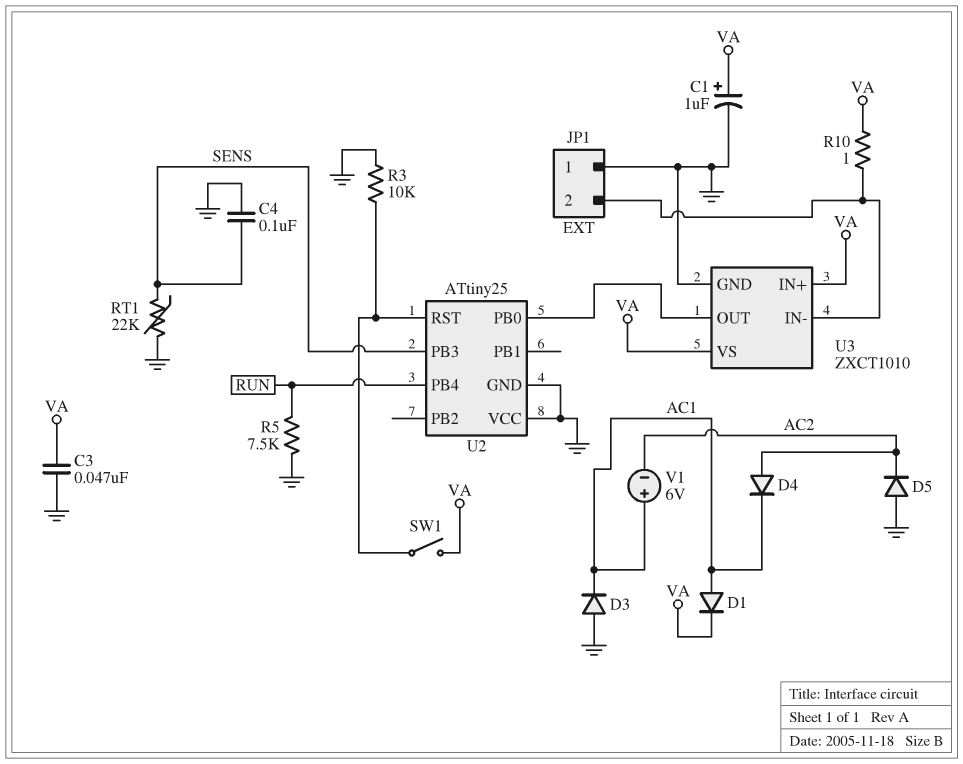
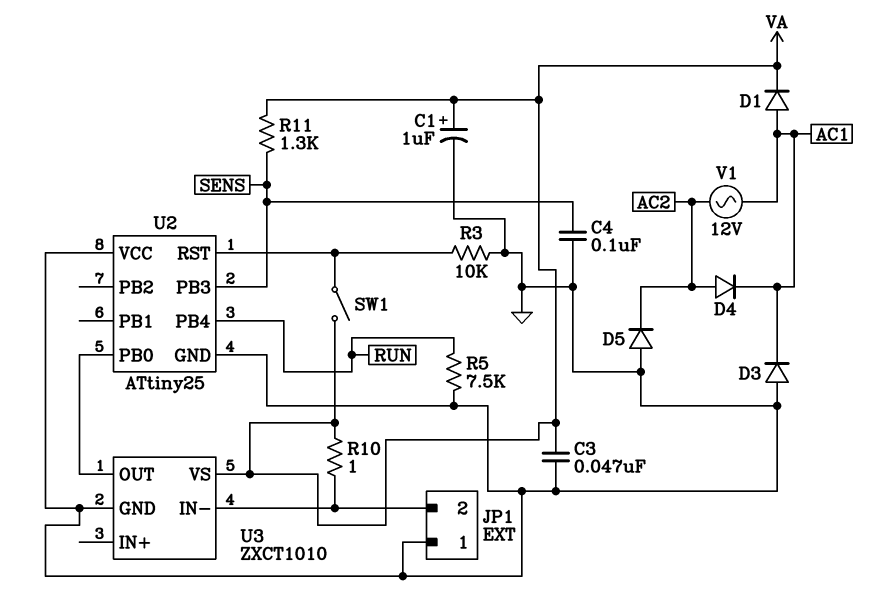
R11: none -> 1.3k (SENS, VA)
RT1: 22k (GND, SENS) -> none
U3 pin IN+: VA -> none
V1: 6V (plus AC1, minus AC2) -> AC 12V (AC1, AC2)

